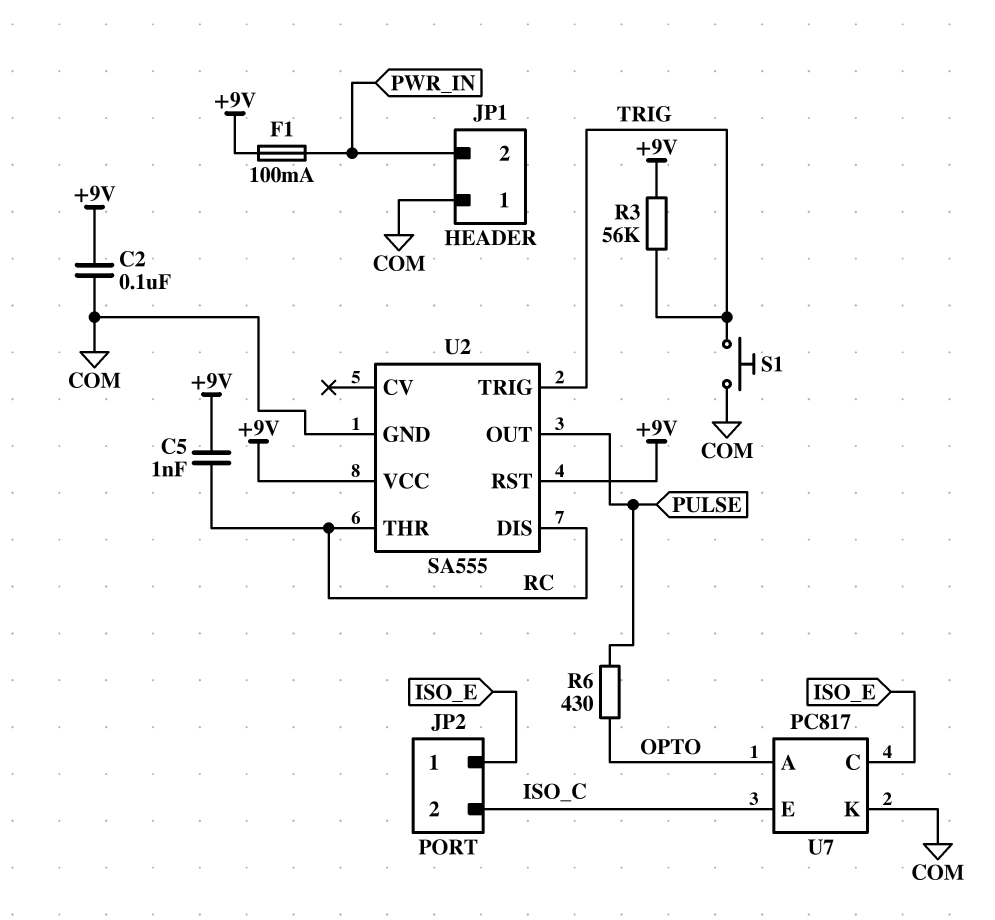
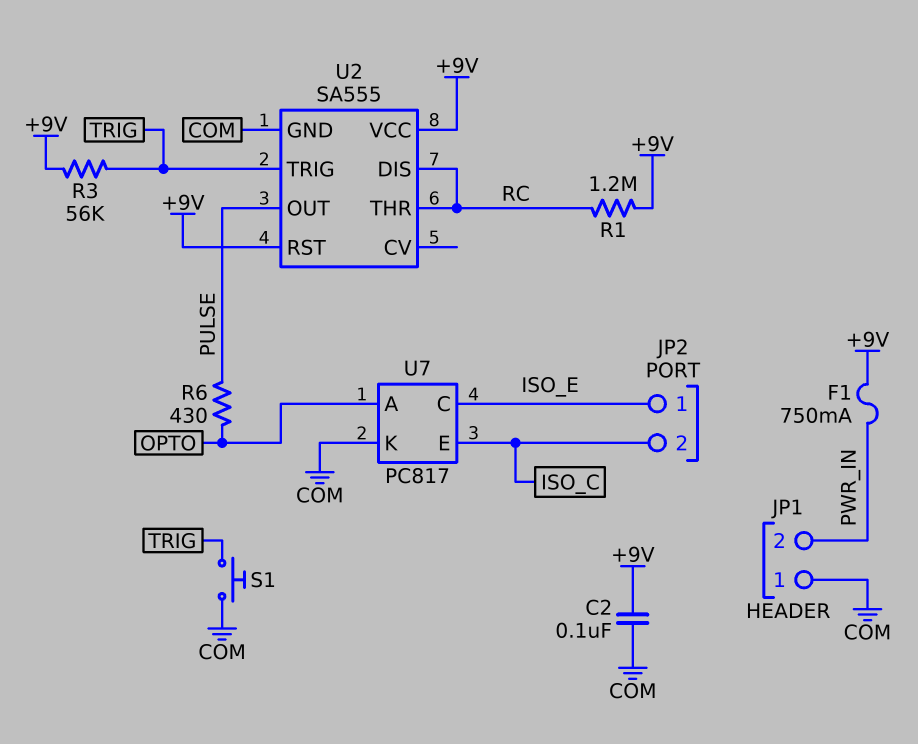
C5: 1nF (+9V, RC) -> none
F1: 100mA (+9V, PWR_IN) -> 750mA (+9V, PWR_IN)
R1: none -> 1.2M (+9V, RC)

